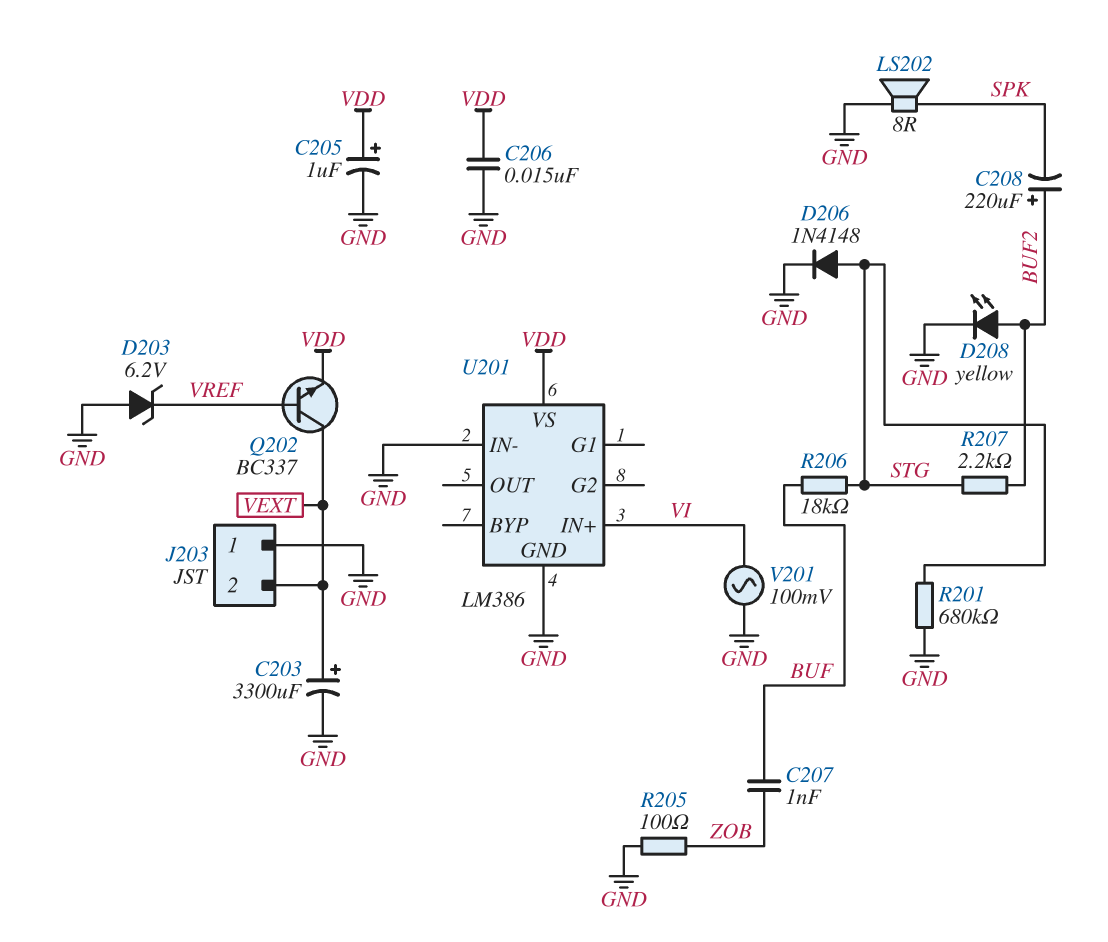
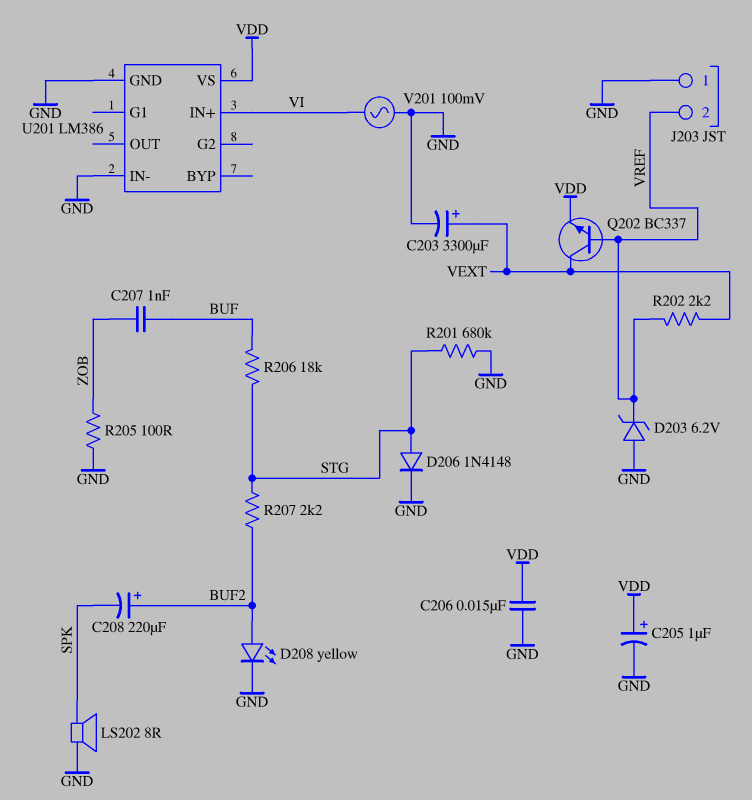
J203 pin 2: VEXT -> VREF
R202: none -> 2.2k (VEXT, VREF)

